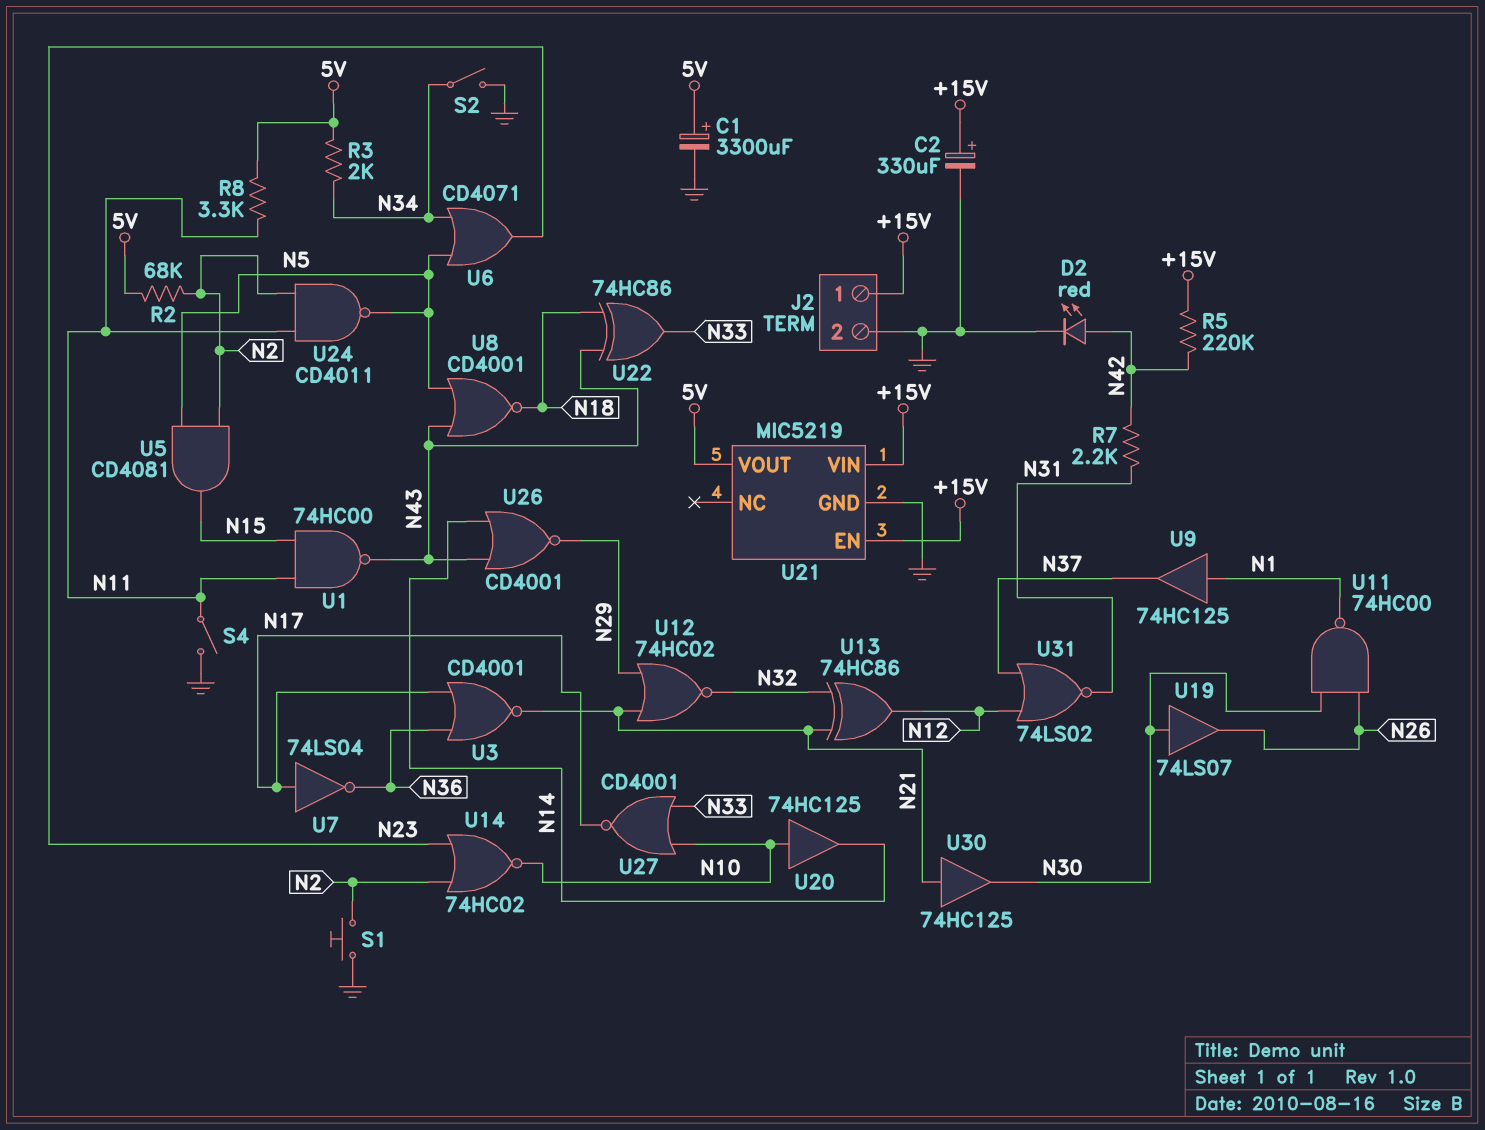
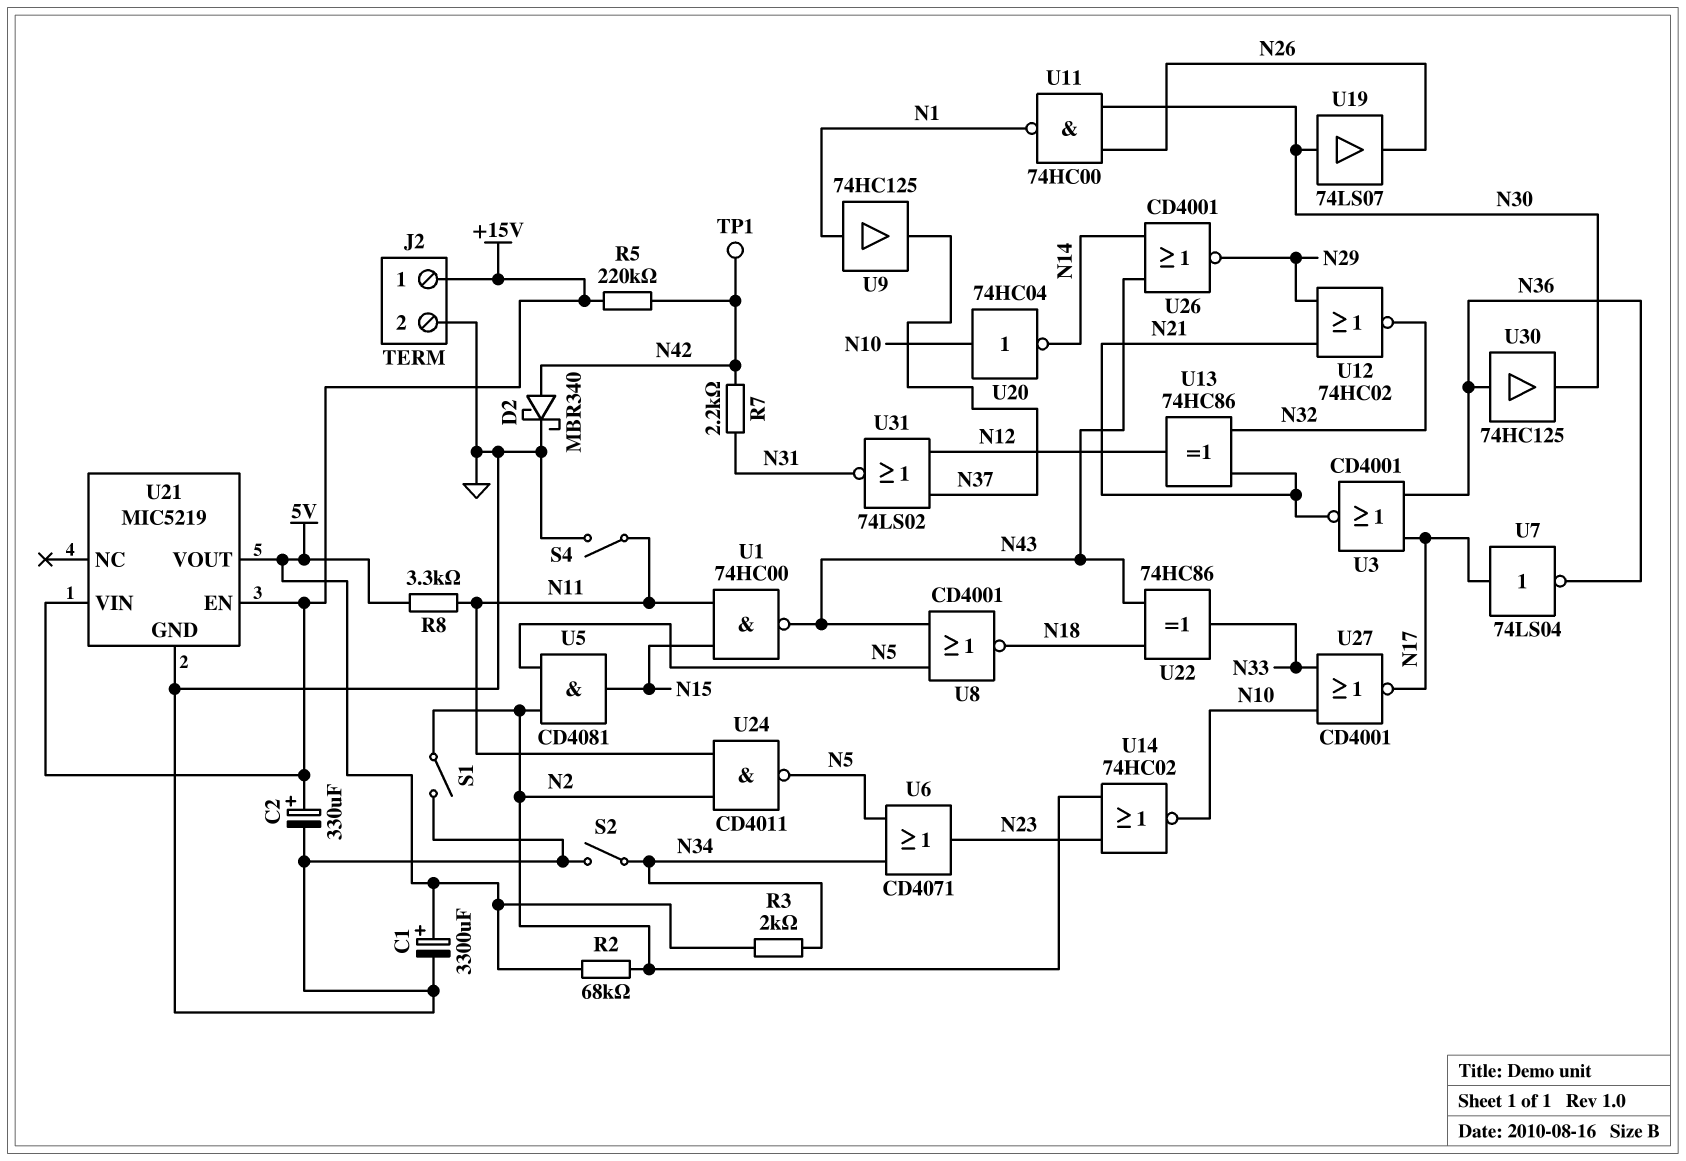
D2: LED red (A N42, K GND) -> schottky MBR340 (A N42, K GND)
S1: button (GND, N2) -> switch (GND, N2)
TP1: none -> test point (N42)
U20: buffer 74HC125 (in N10, out N14) -> NOT 74HC04 (in N10, out N14)
U30: buffer 74HC125 (in N21, out N30) -> buffer 74HC125 (in N36, out N30)

